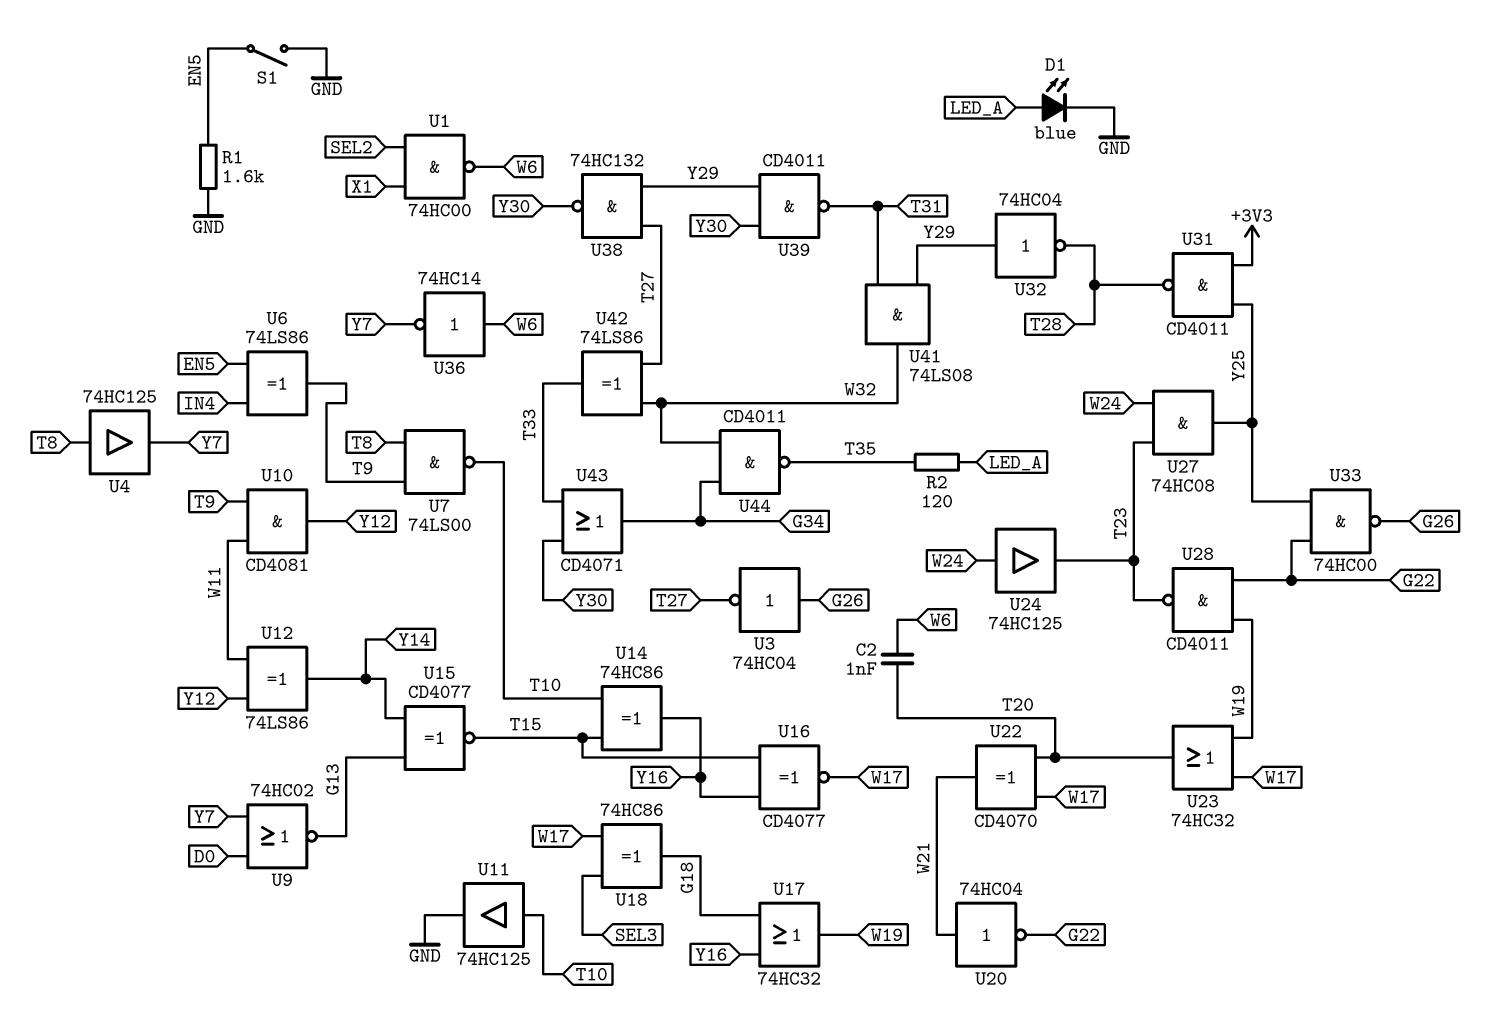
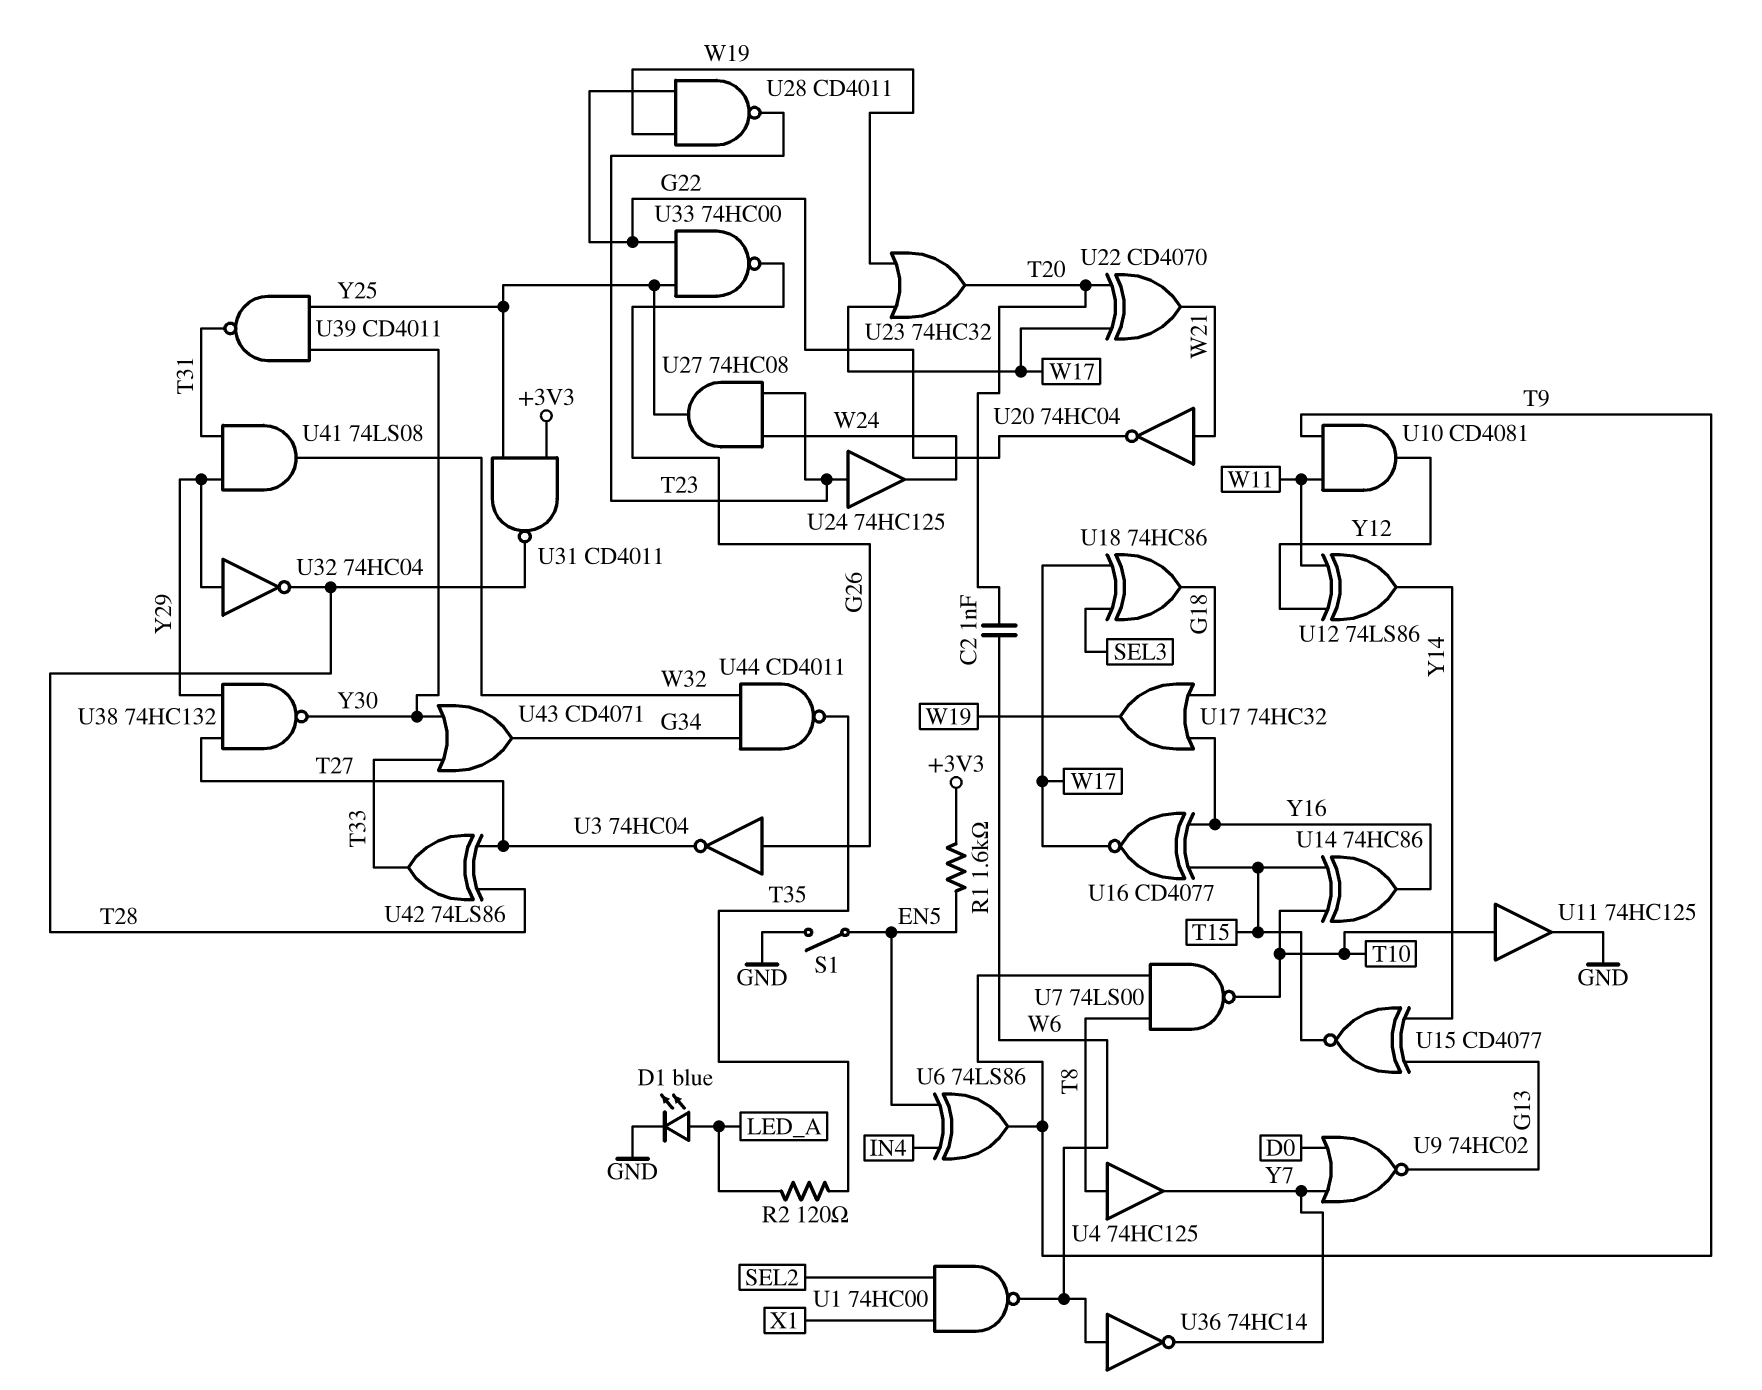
R1: 1.6k (EN5, GND) -> 1.6k (+3V3, EN5)
U24: buffer 74HC125 (in W24, out T23) -> buffer 74HC125 (in T23, out W24)
U39: NAND CD4011 (in Y29, in Y30, out T31) -> NAND CD4011 (in Y25, in Y30, out T31)
U42: XOR 74LS86 (in T27, in W32, out T33) -> XOR 74LS86 (in T27, in T28, out T33)

